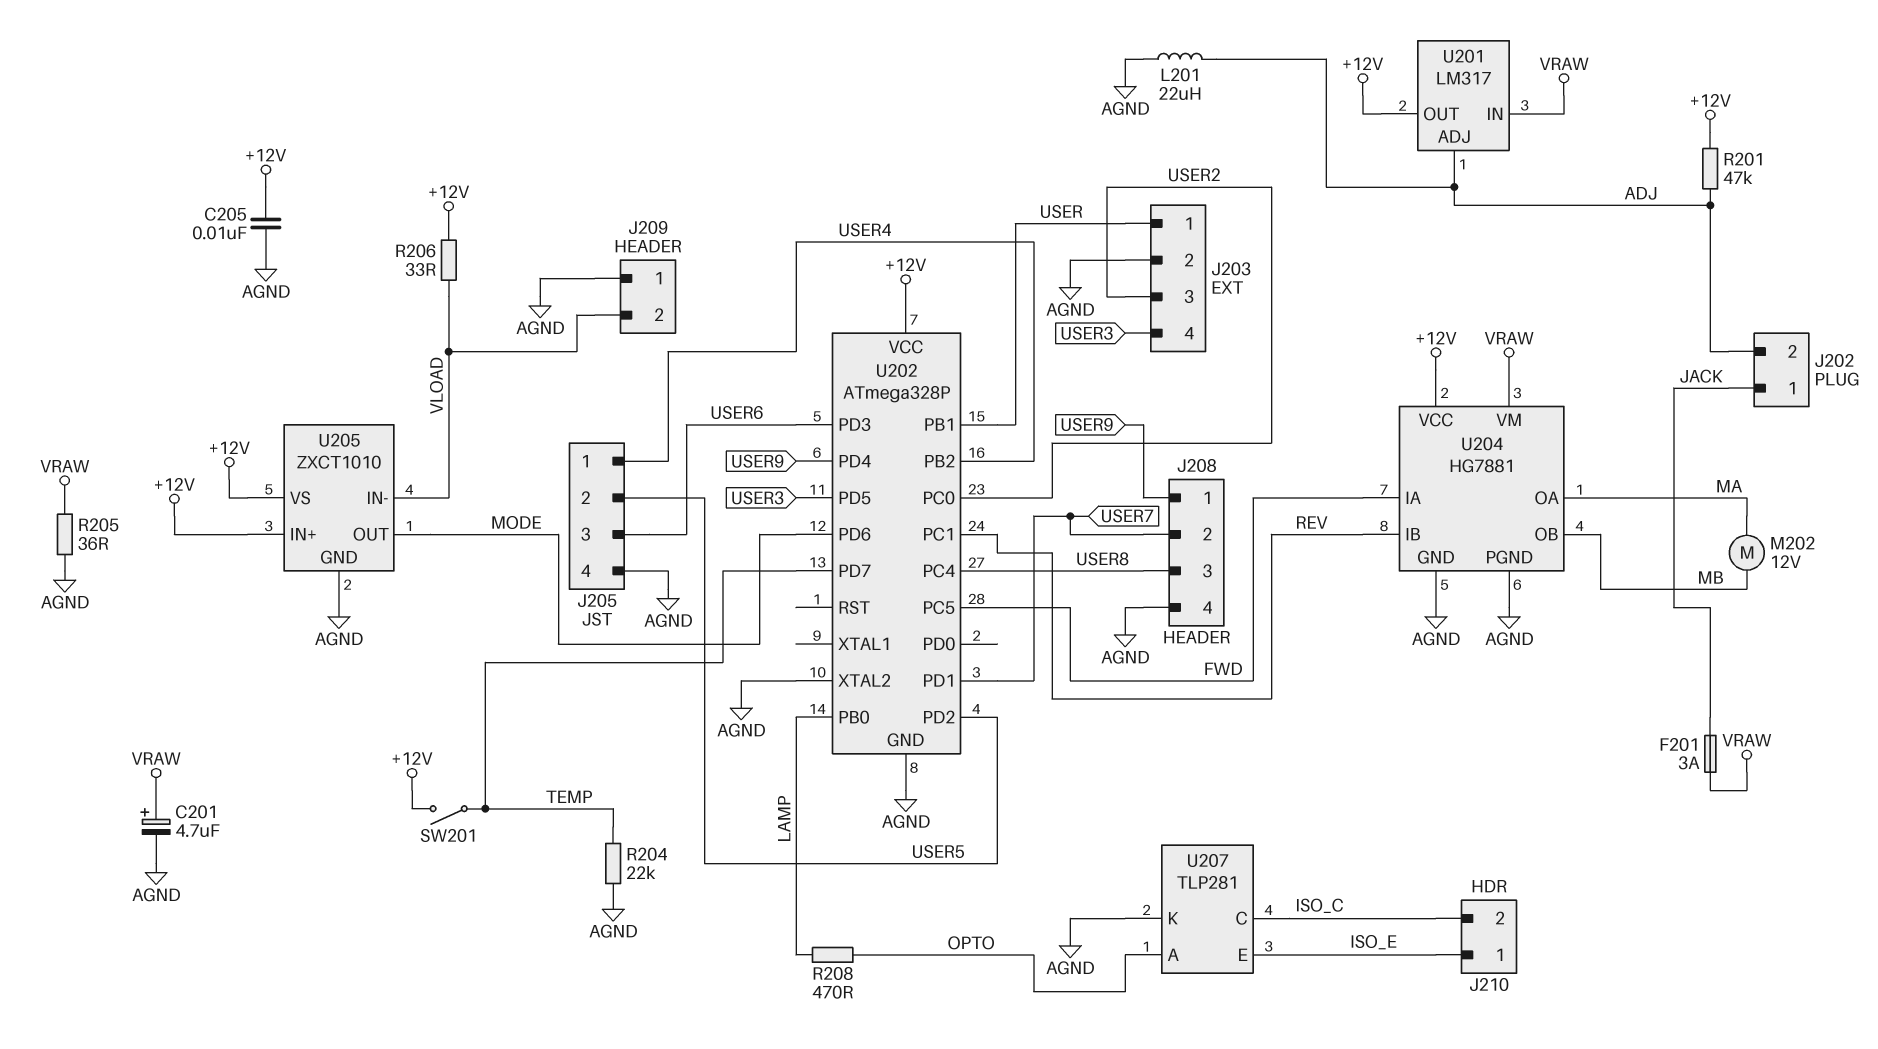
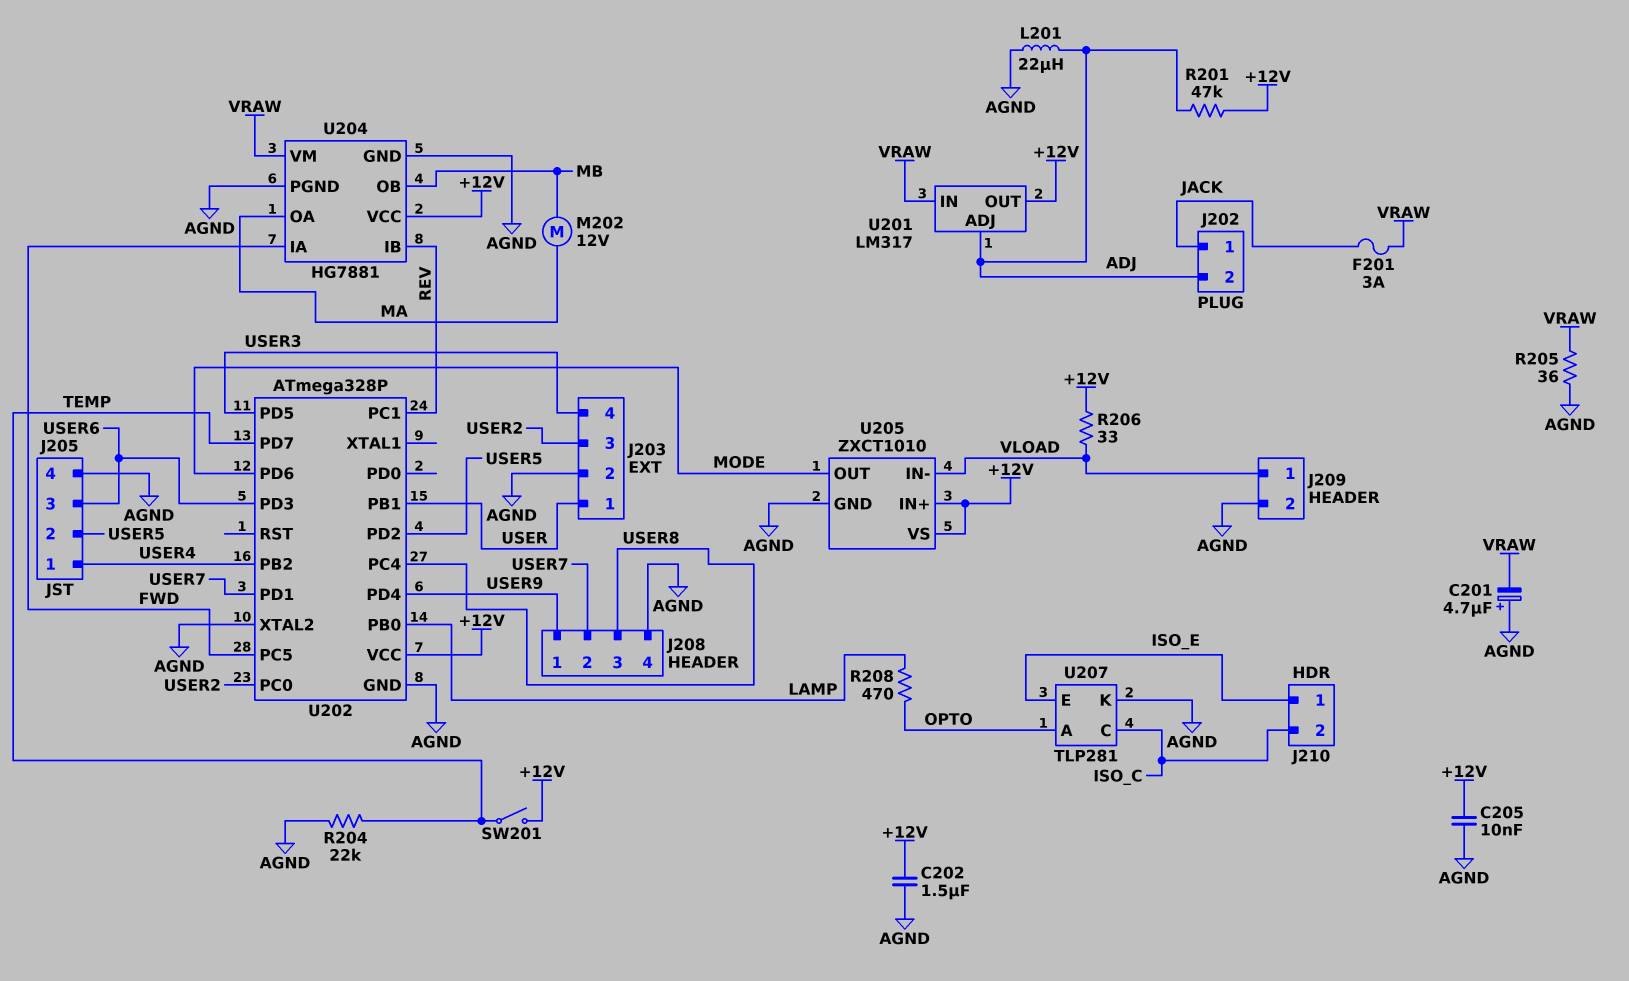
C201: 4.7uF (plus VRAW, minus AGND) -> 4.7uF (plus AGND, minus VRAW)
C202: none -> 1.5uF (+12V, AGND)
J209 pin 1: AGND -> VLOAD
J209 pin 2: VLOAD -> AGND

